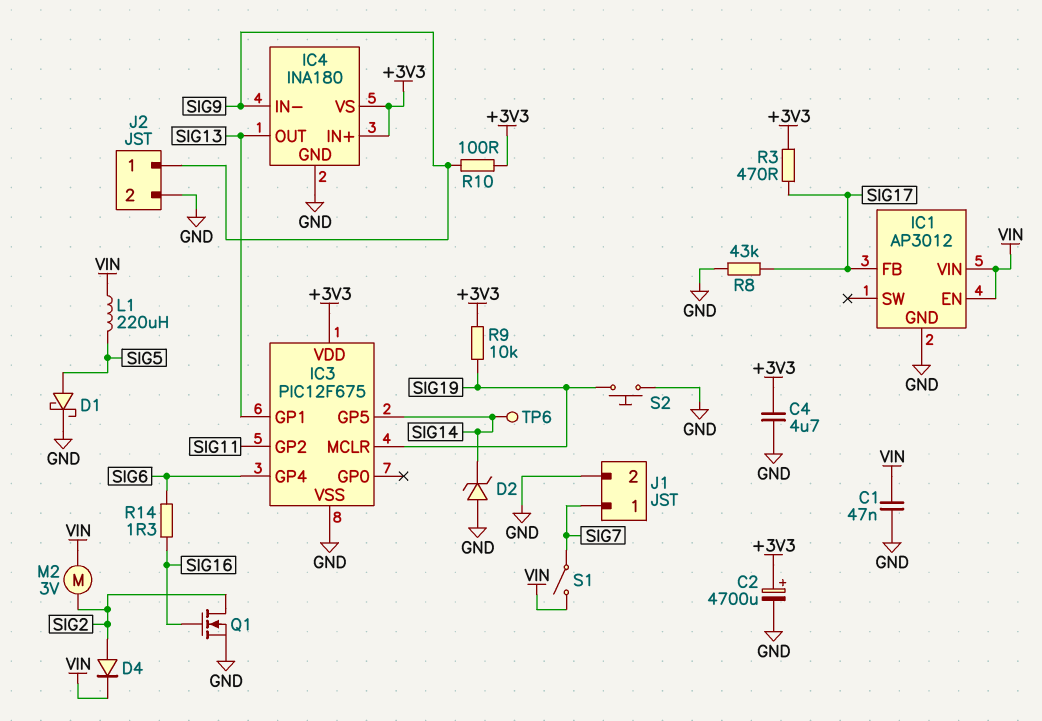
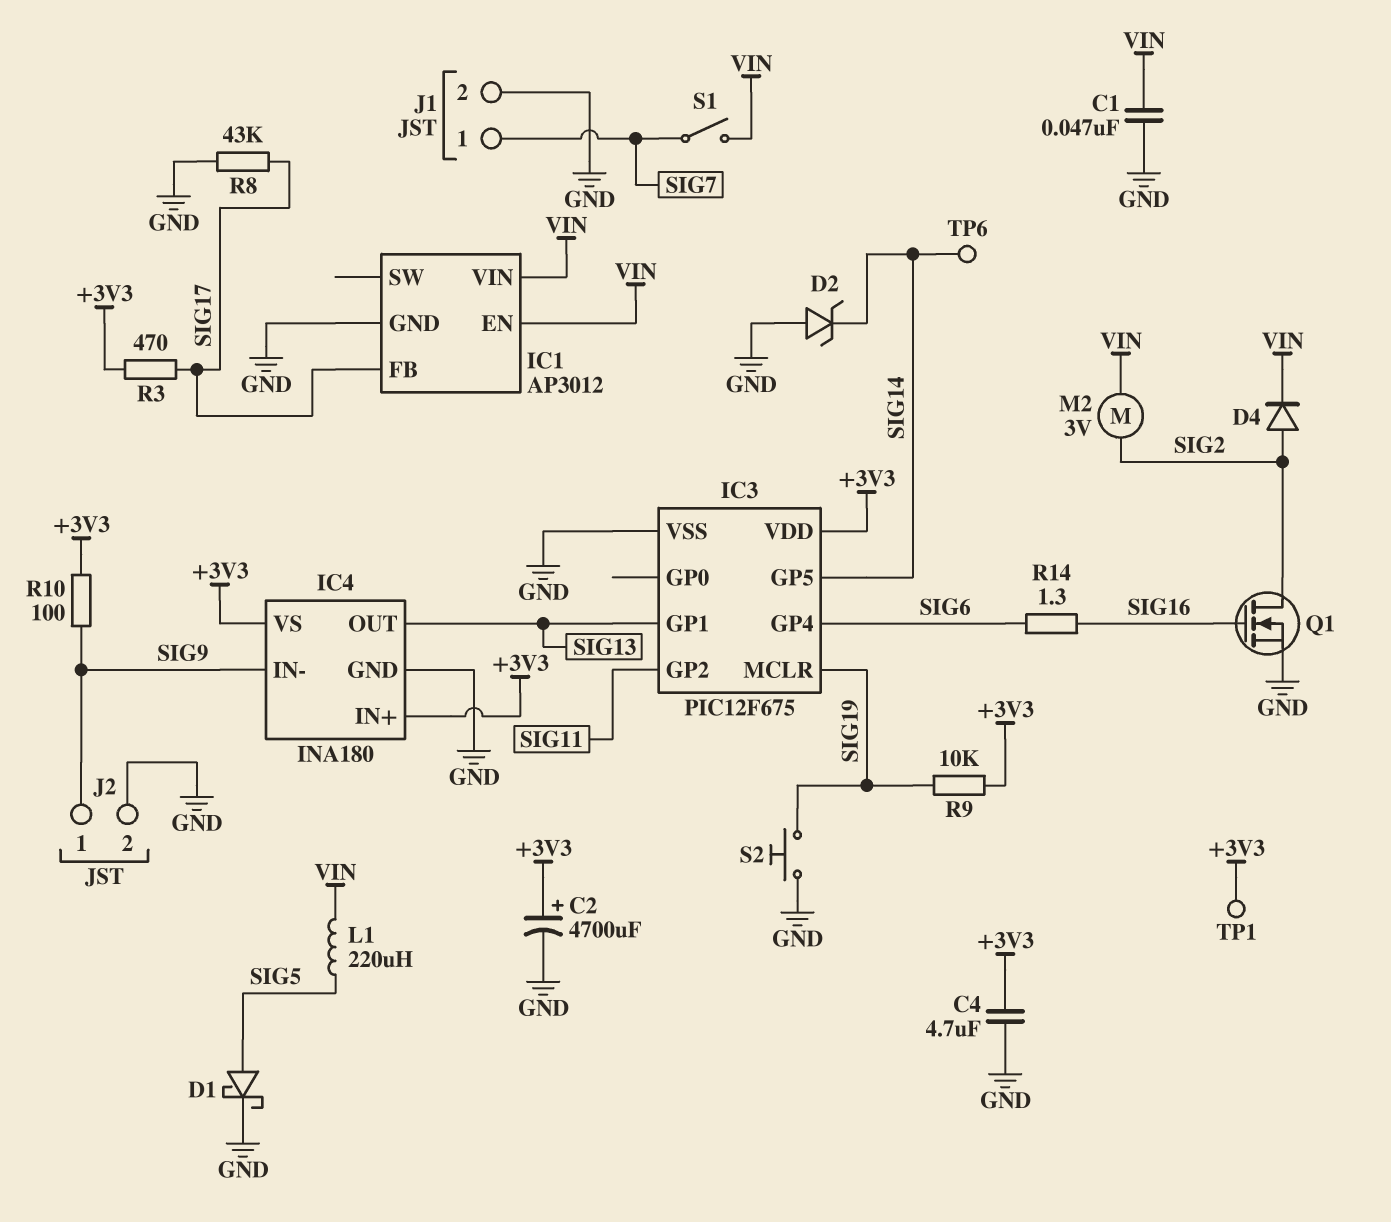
TP1: none -> test point (+3V3)

